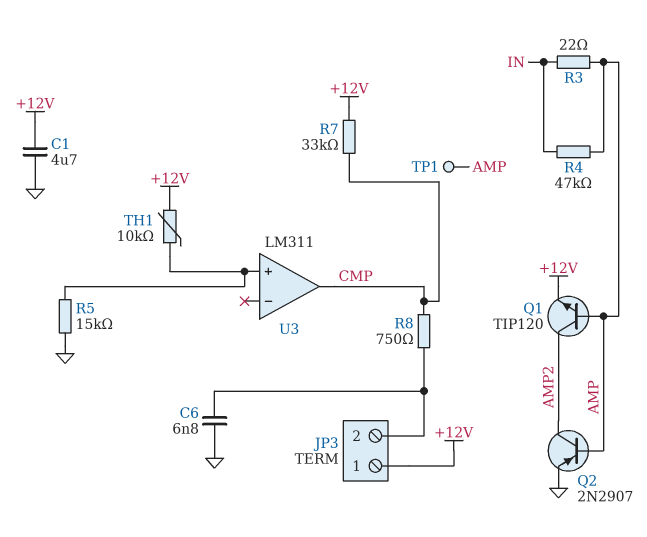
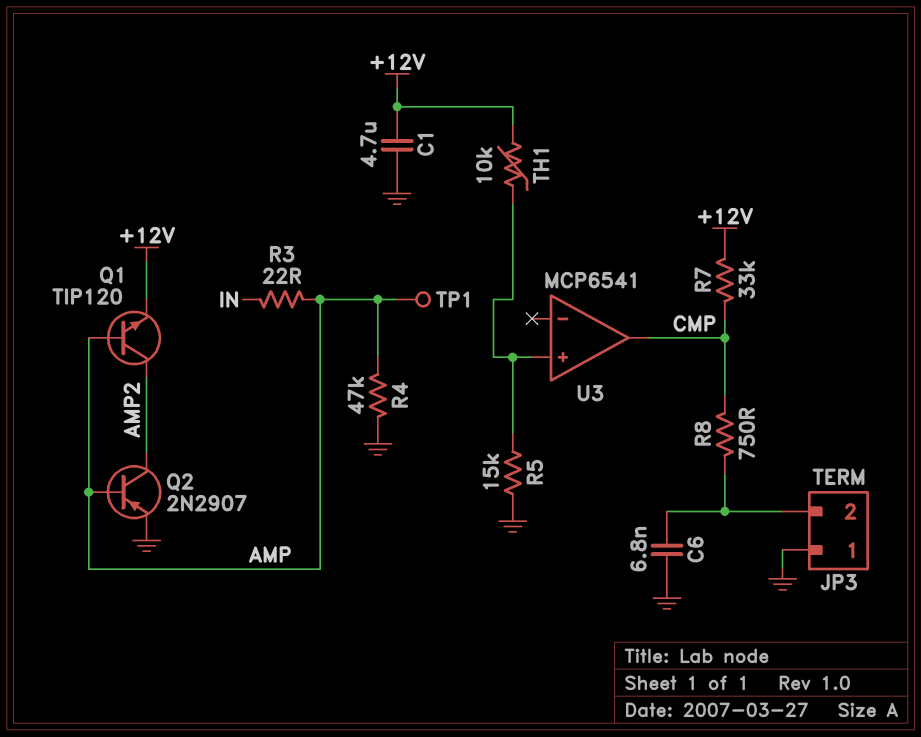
JP3 pin 1: +12V -> GND
R4: 47k (AMP, IN) -> 47k (AMP, GND)
U3: LM311 -> MCP6541

